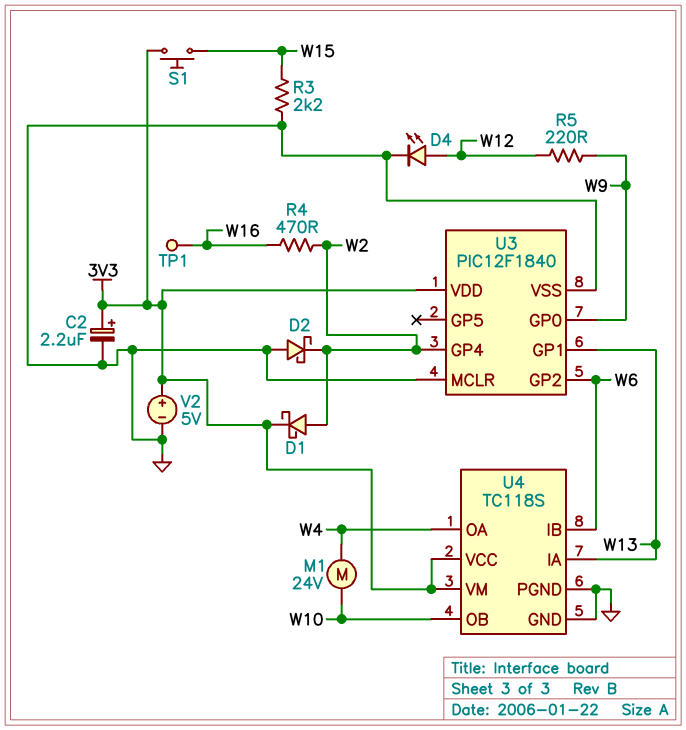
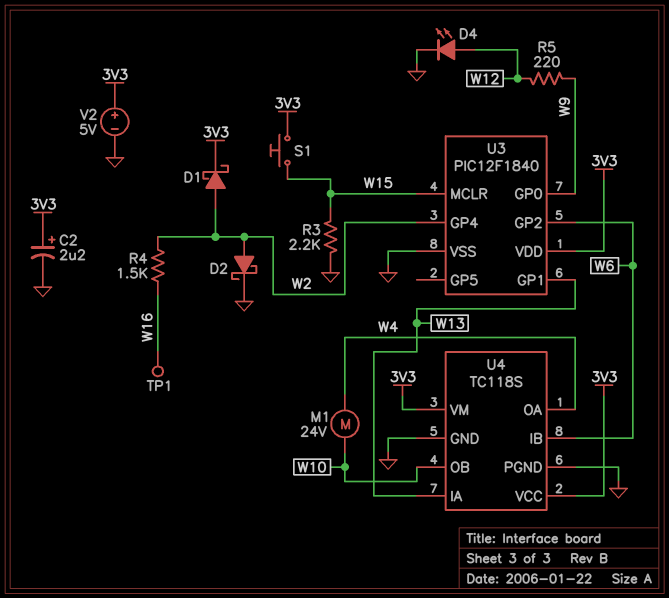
D2: schottky (A GND, K W2) -> schottky (A W2, K GND)
R4: 470 (W2, W16) -> 1.5k (W2, W16)
U3 pin MCLR: GND -> W15

